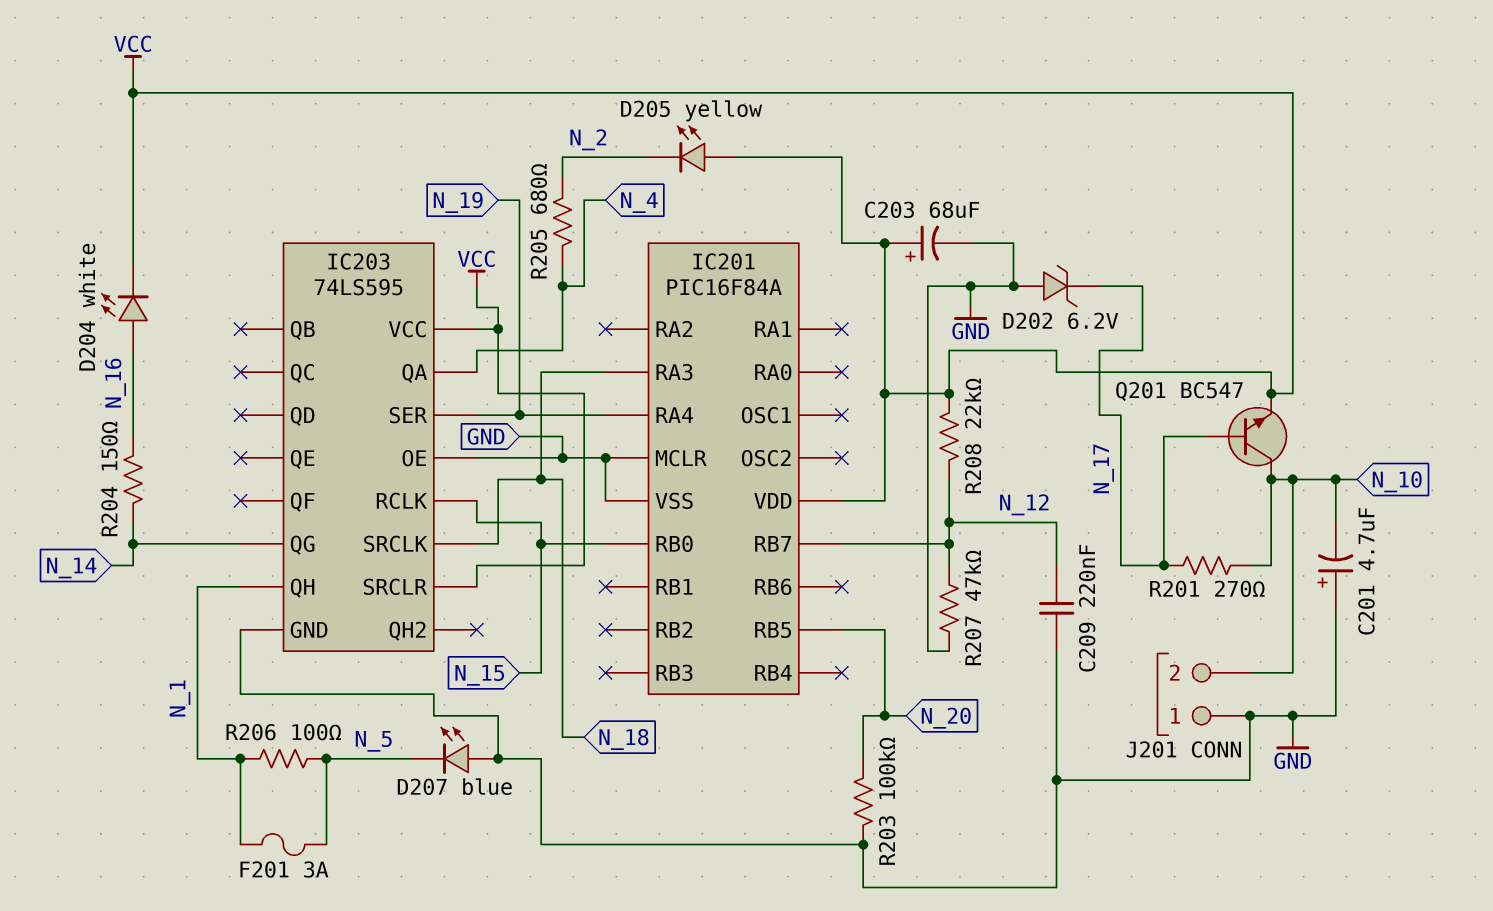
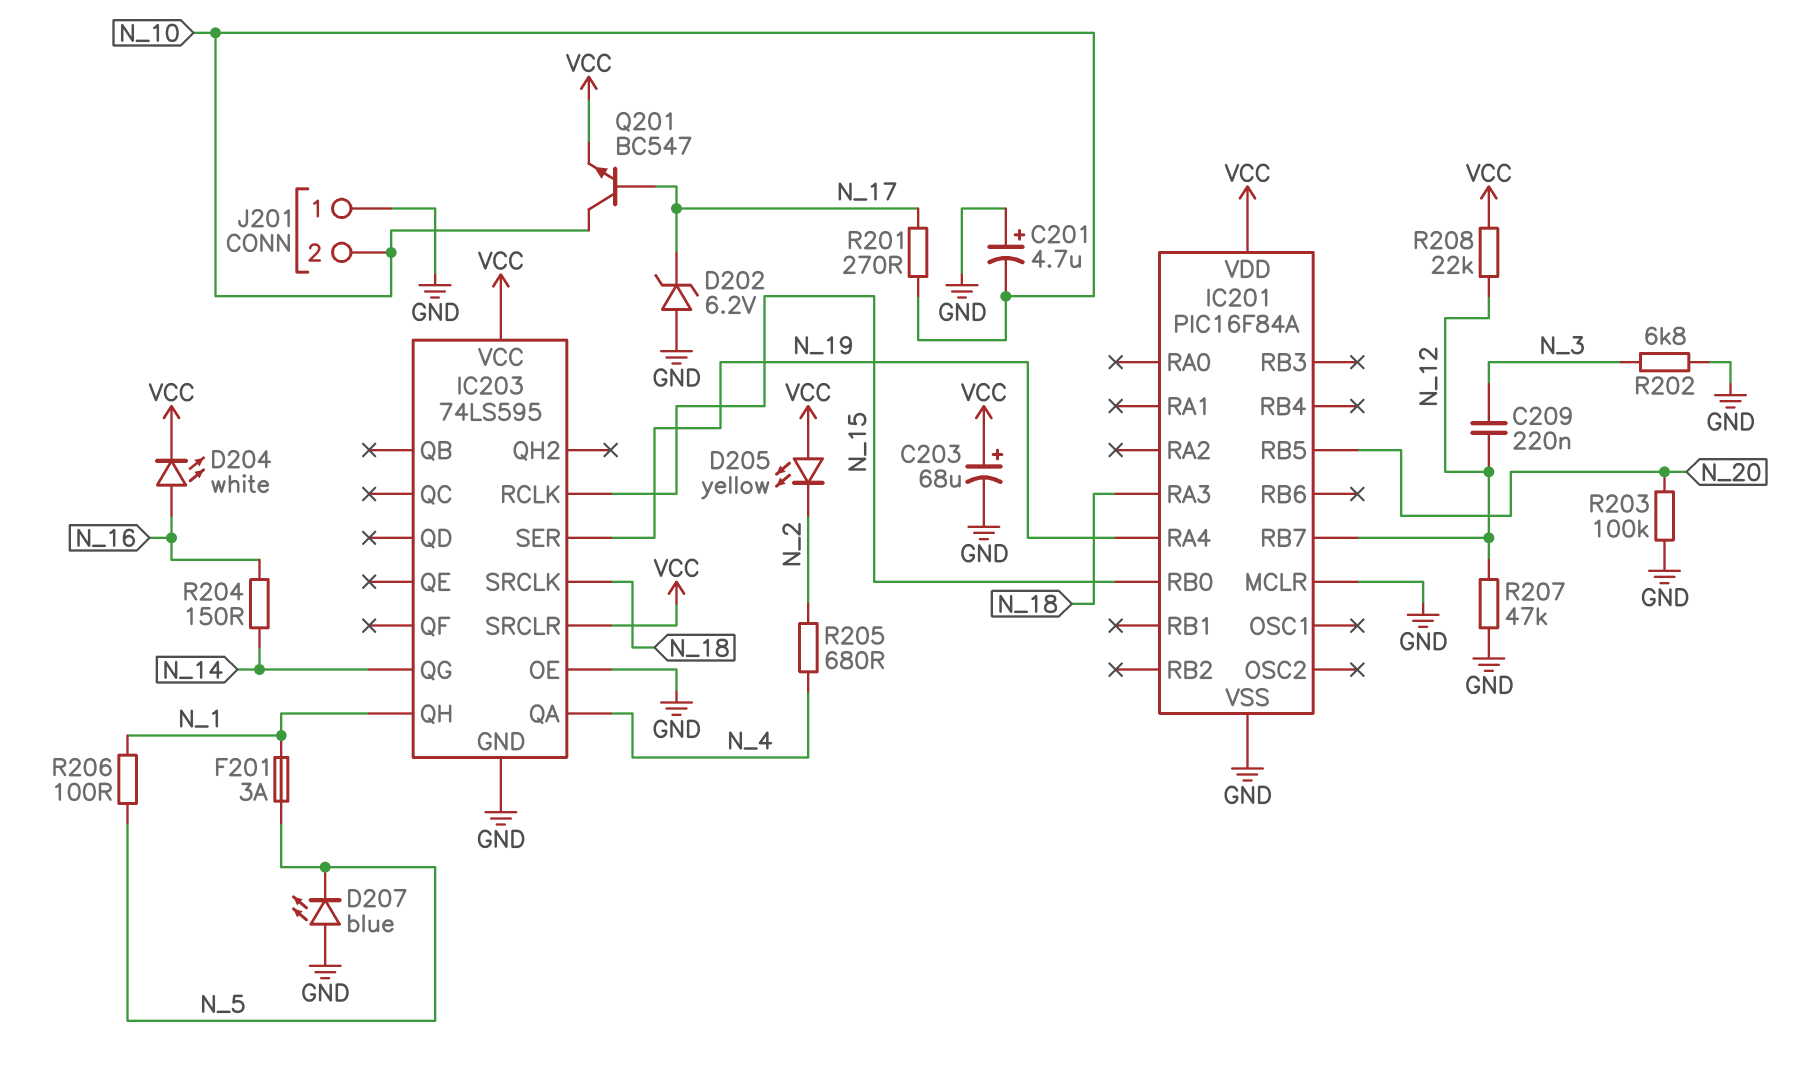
C209: 220nF (GND, N_12) -> 220nF (N_3, N_12)
R202: none -> 6.8k (GND, N_3)

